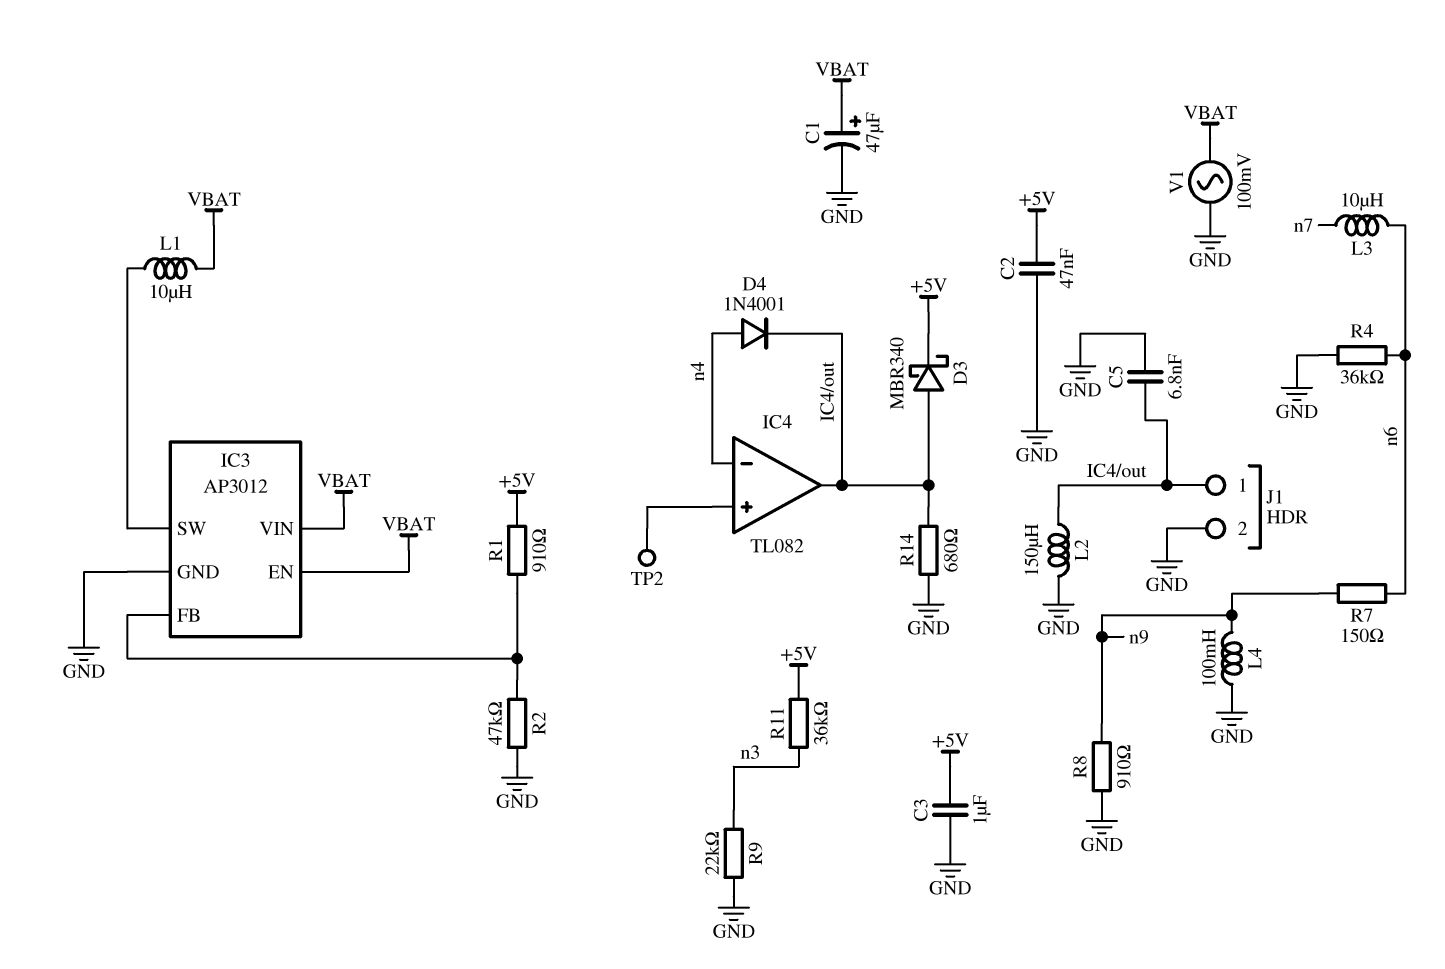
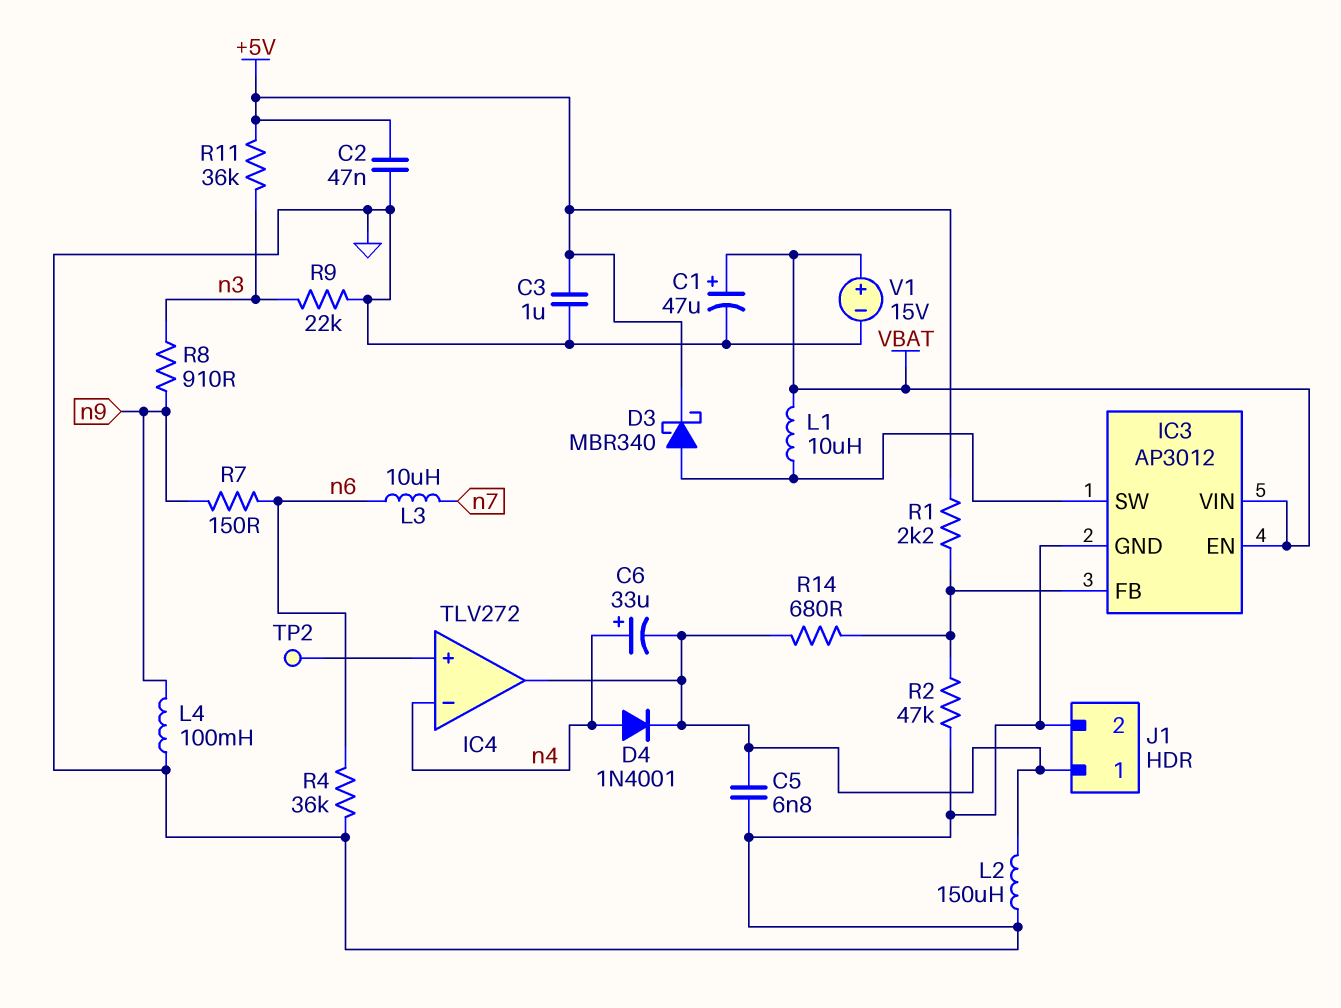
C6: none -> 33uF (plus n4, minus IC4/out)
D3: schottky MBR340 (A IC4/out, K +5V) -> schottky MBR340 (A IC3/SW, K +5V)
IC4: TL082 -> TLV272
R1: 910 (+5V, IC3/FB) -> 2.2k (+5V, IC3/FB)
R8: 910 (GND, n9) -> 910 (n3, n9)
R14: 680 (GND, IC4/out) -> 680 (IC3/FB, IC4/out)
V1: AC 100mV (GND, VBAT) -> 15V (plus VBAT, minus GND)

